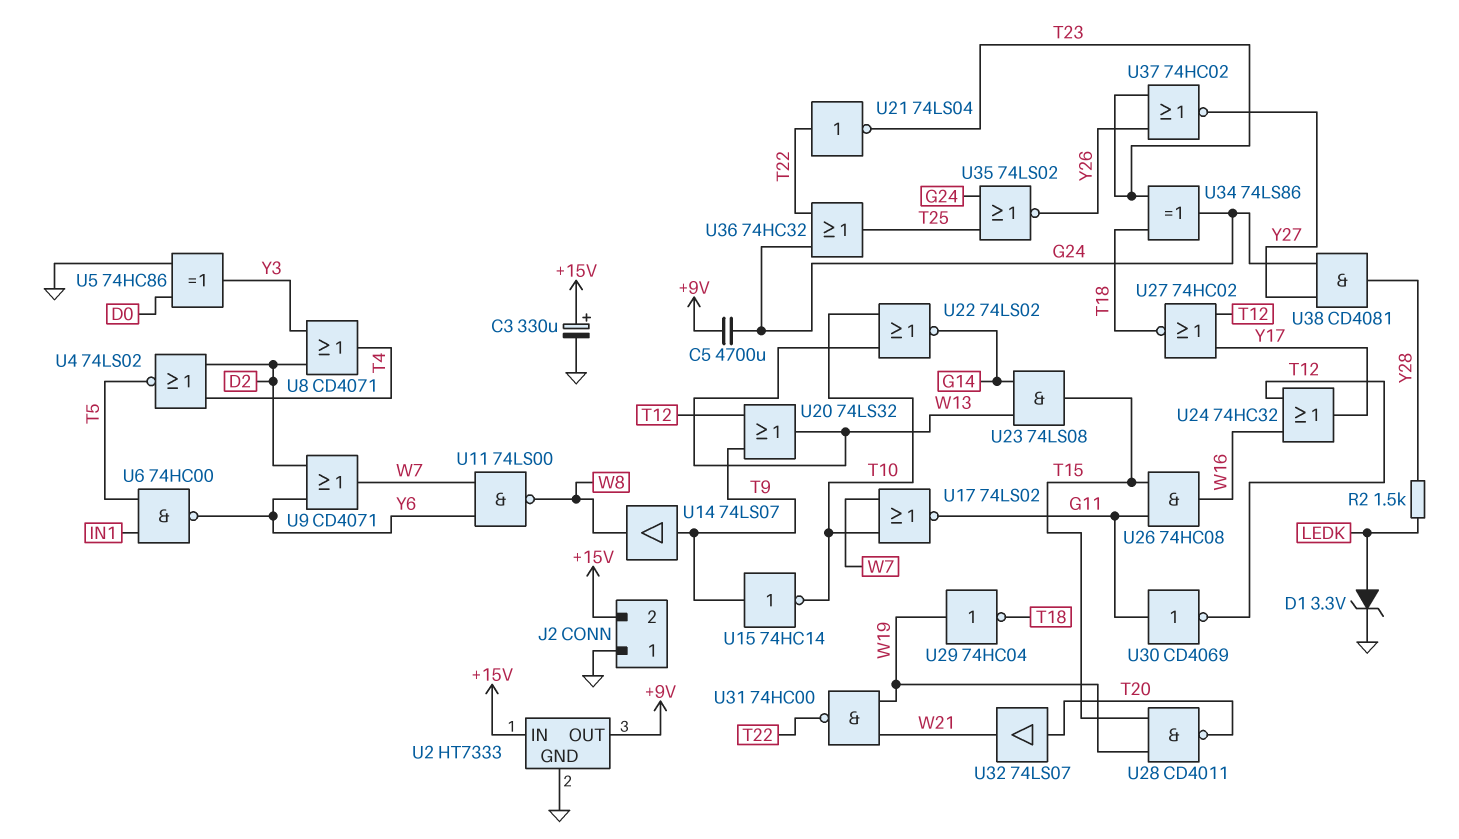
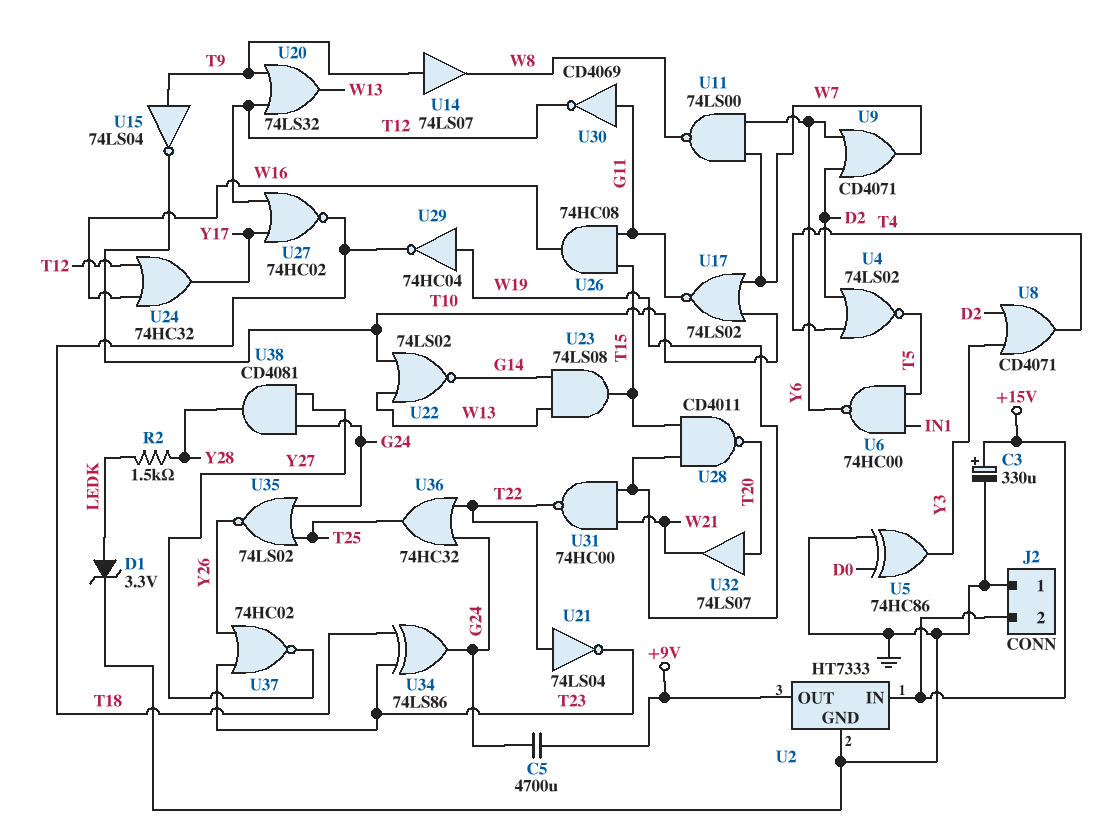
U15: NOT 74HC14 (in T9, out T10) -> NOT 74LS04 (in T9, out T10)

